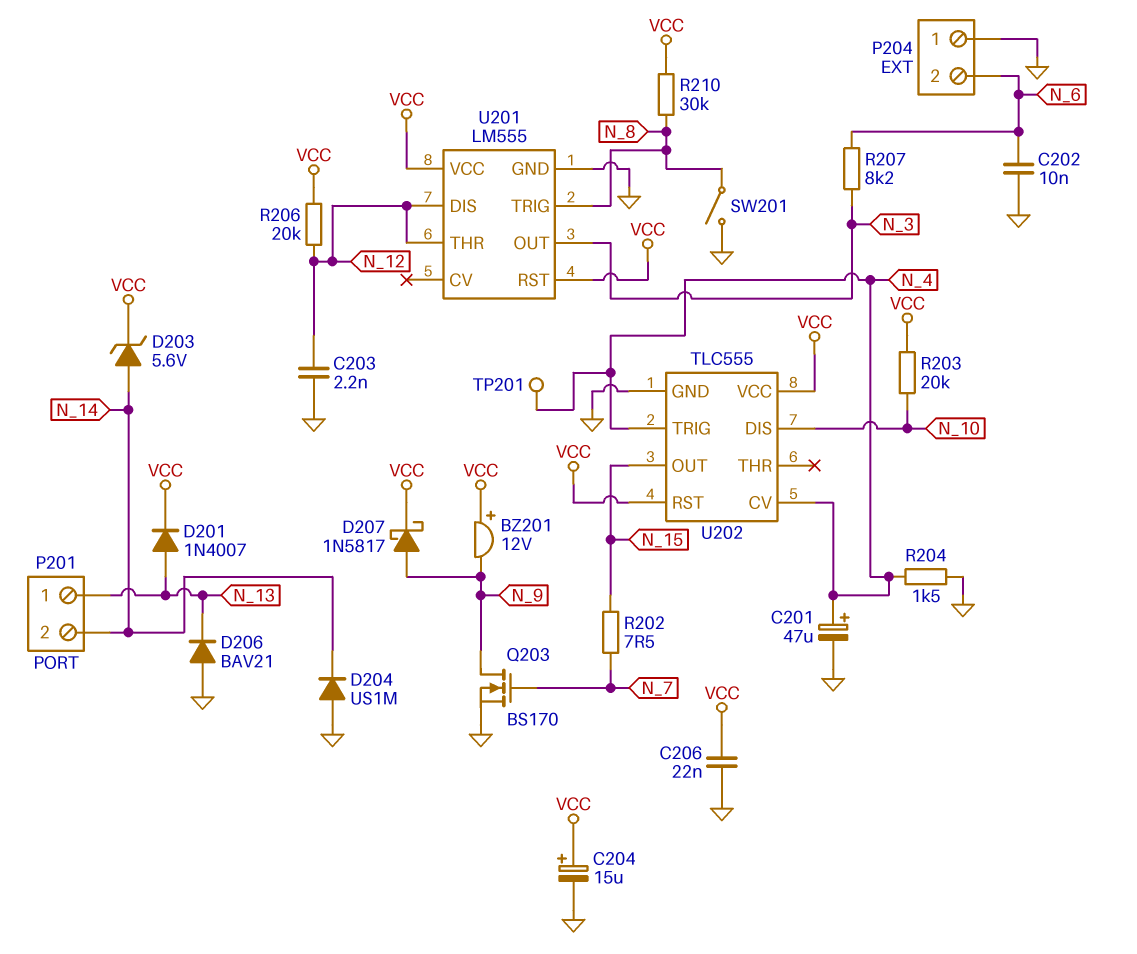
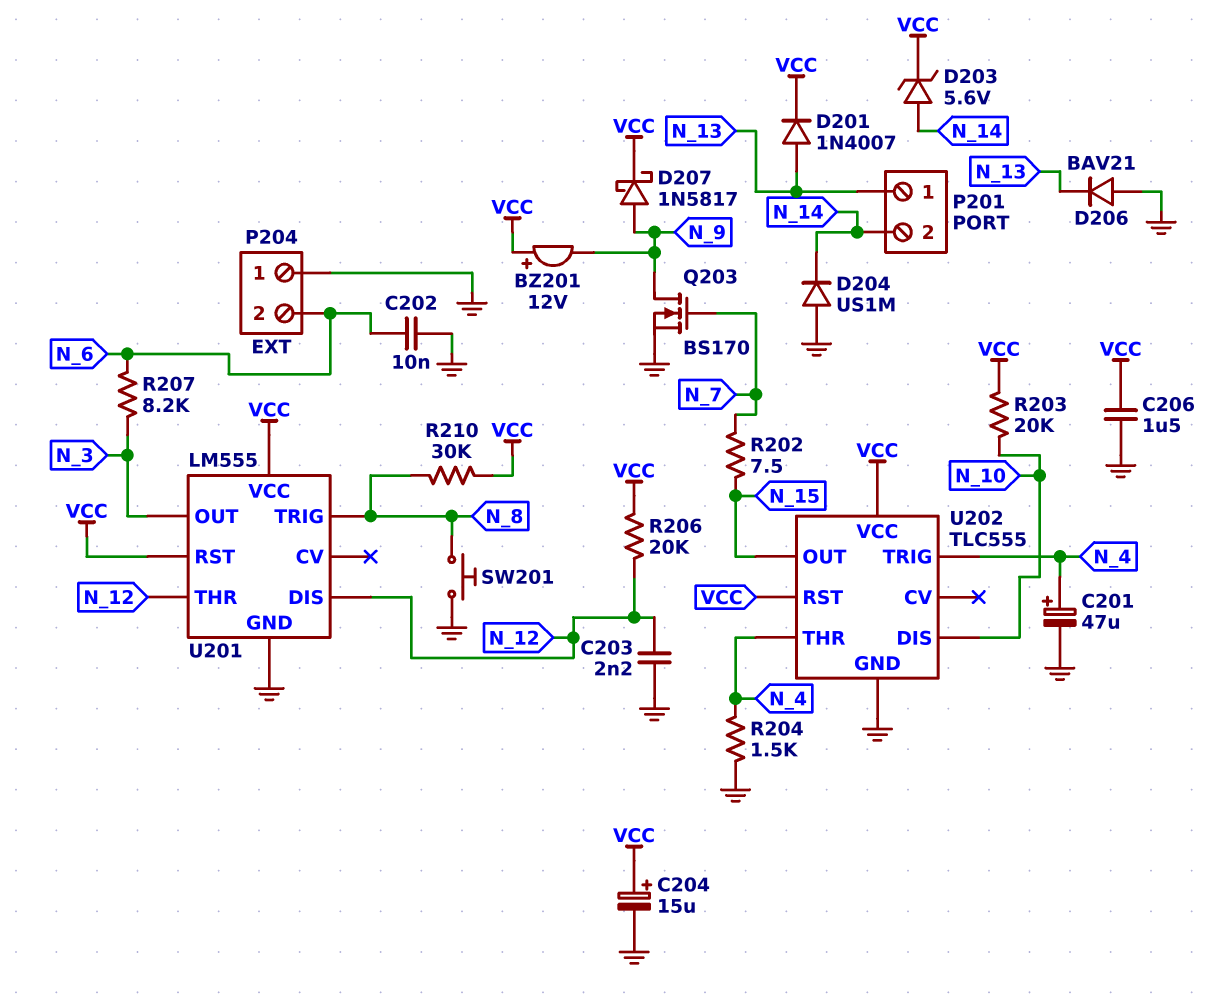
C206: 22nF (GND, VCC) -> 1.5uF (GND, VCC)
SW201: switch (GND, N_8) -> button (GND, N_8)
TP201: test point (N_4) -> none
U202 pin CV: N_4 -> none
U202 pin THR: none -> N_4

